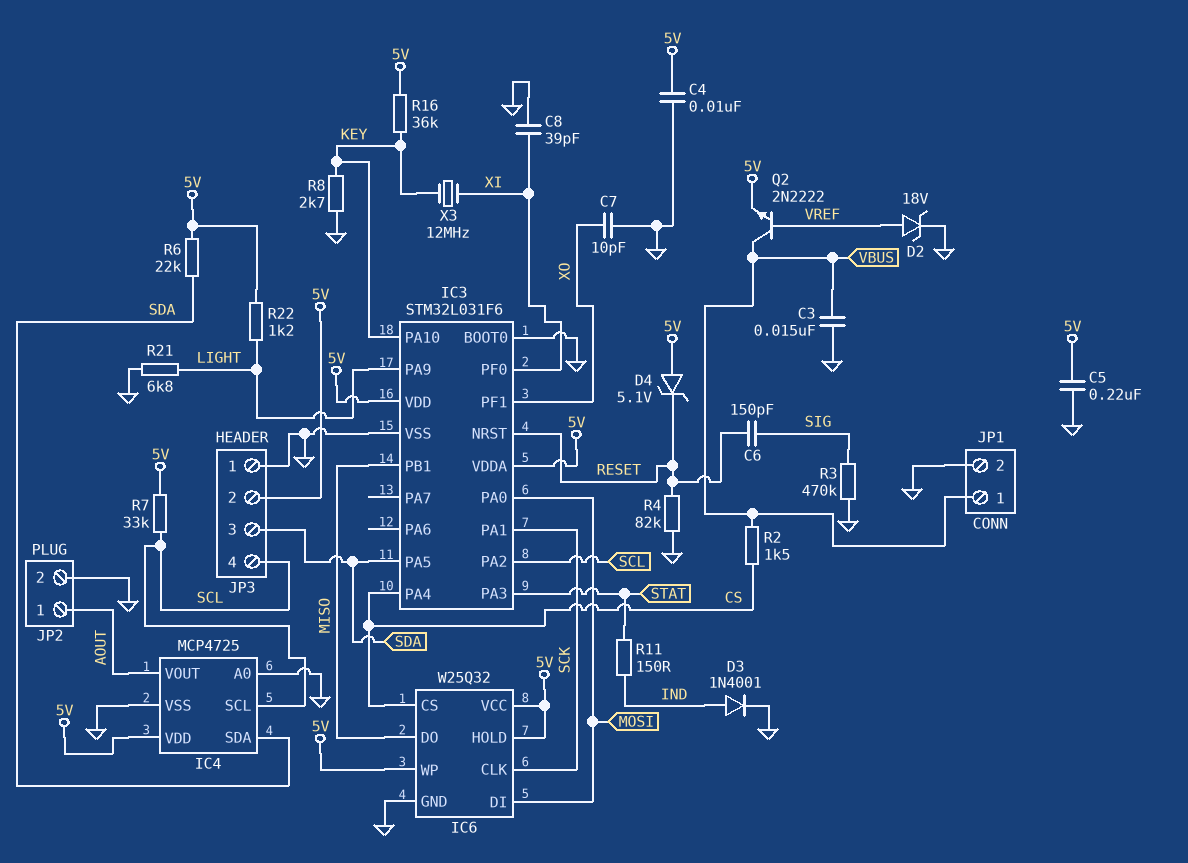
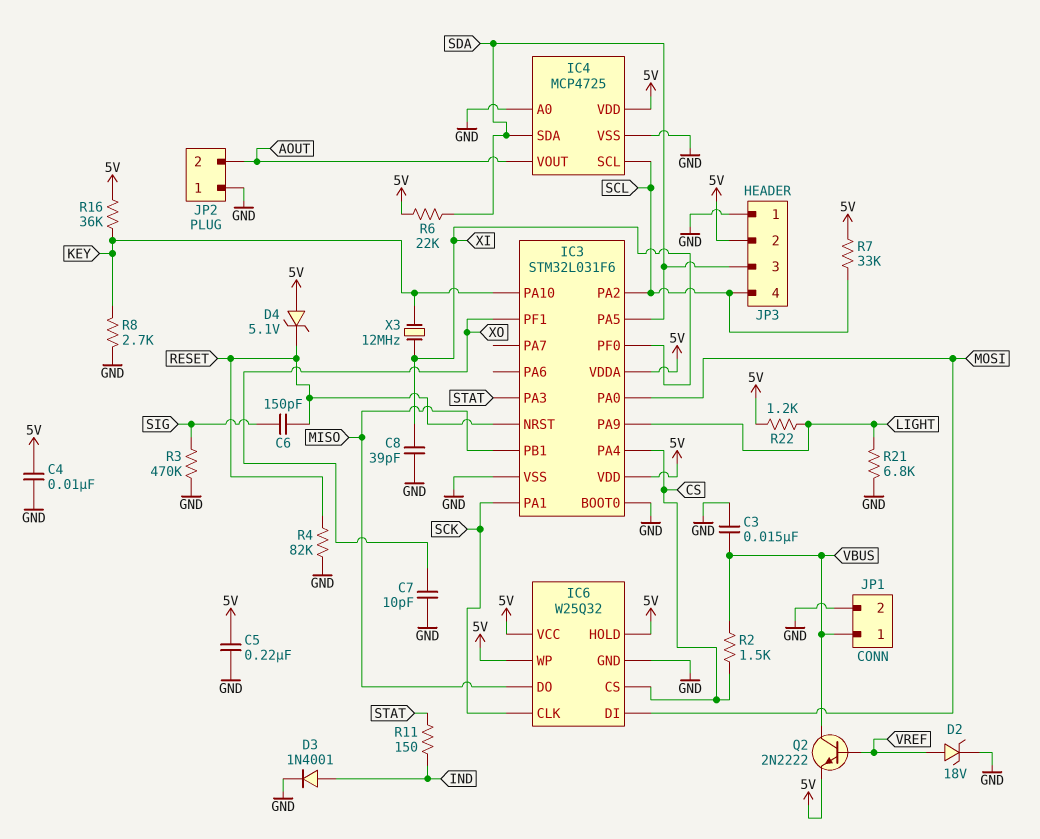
JP2 pin 1: AOUT -> GND
JP2 pin 2: GND -> AOUT

